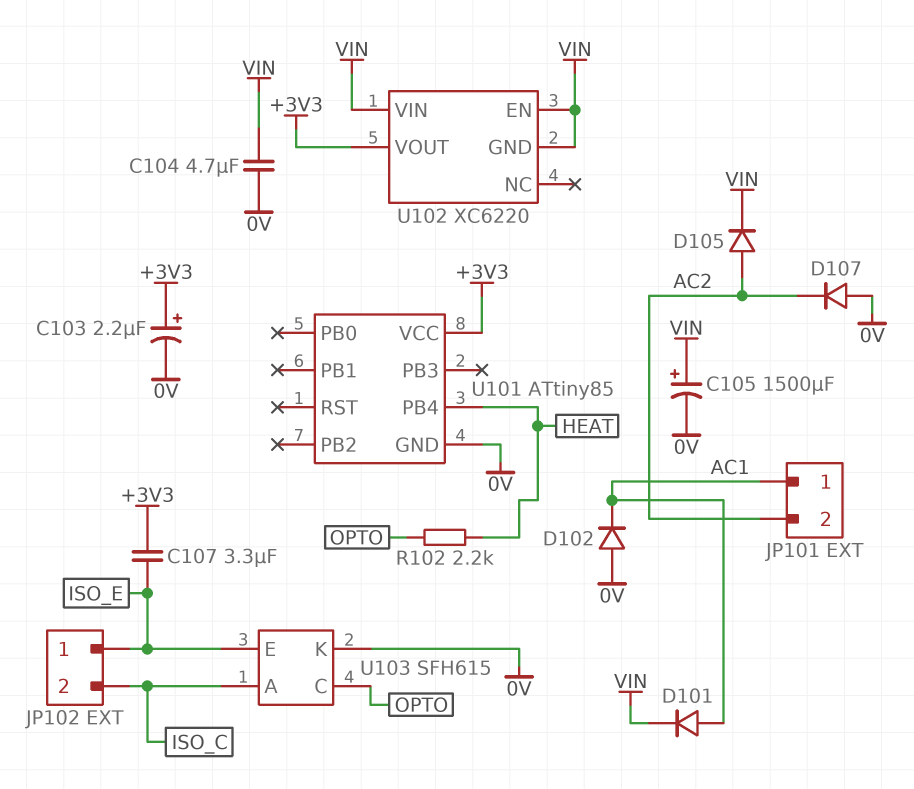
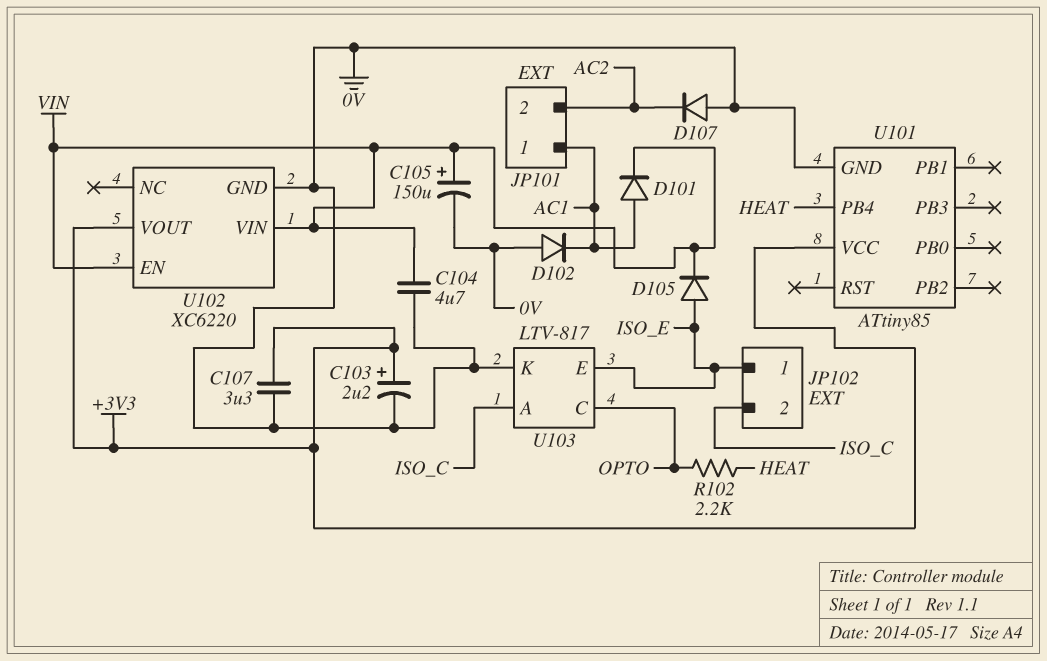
C105: 1500uF (plus VIN, minus 0V) -> 150uF (plus VIN, minus 0V)
C107: 3.3uF (+3V3, ISO_E) -> 3.3uF (+3V3, 0V)
D105: diode (A AC2, K VIN) -> diode (A ISO_E, K VIN)
U102 pin GND: VIN -> 0V
U103: SFH615 -> LTV-817

